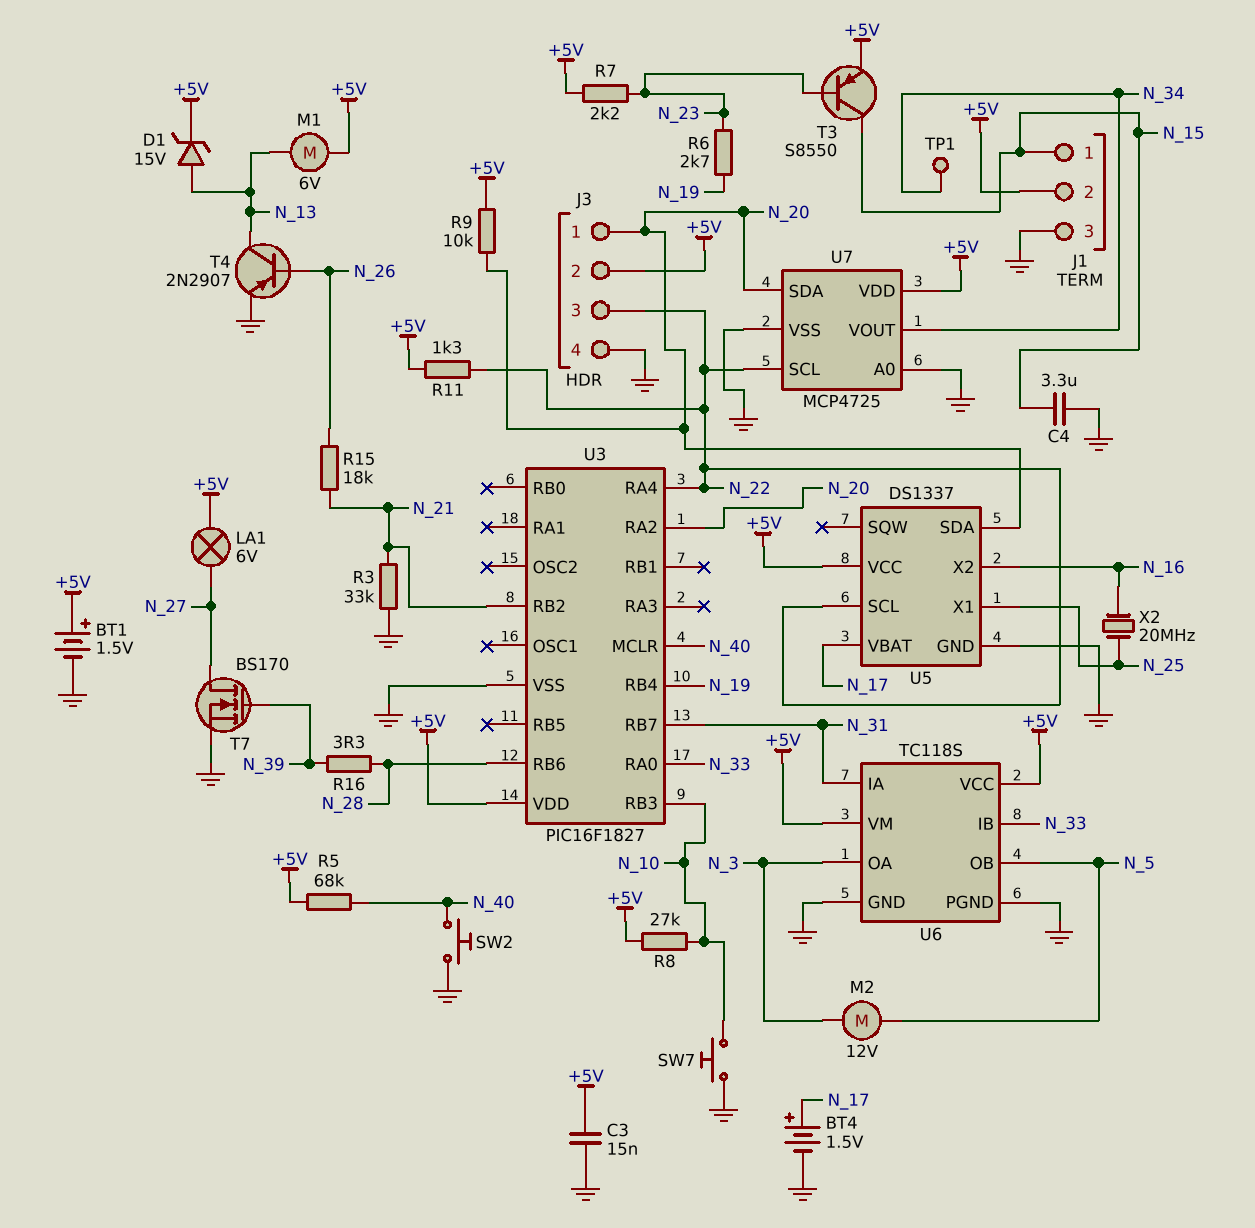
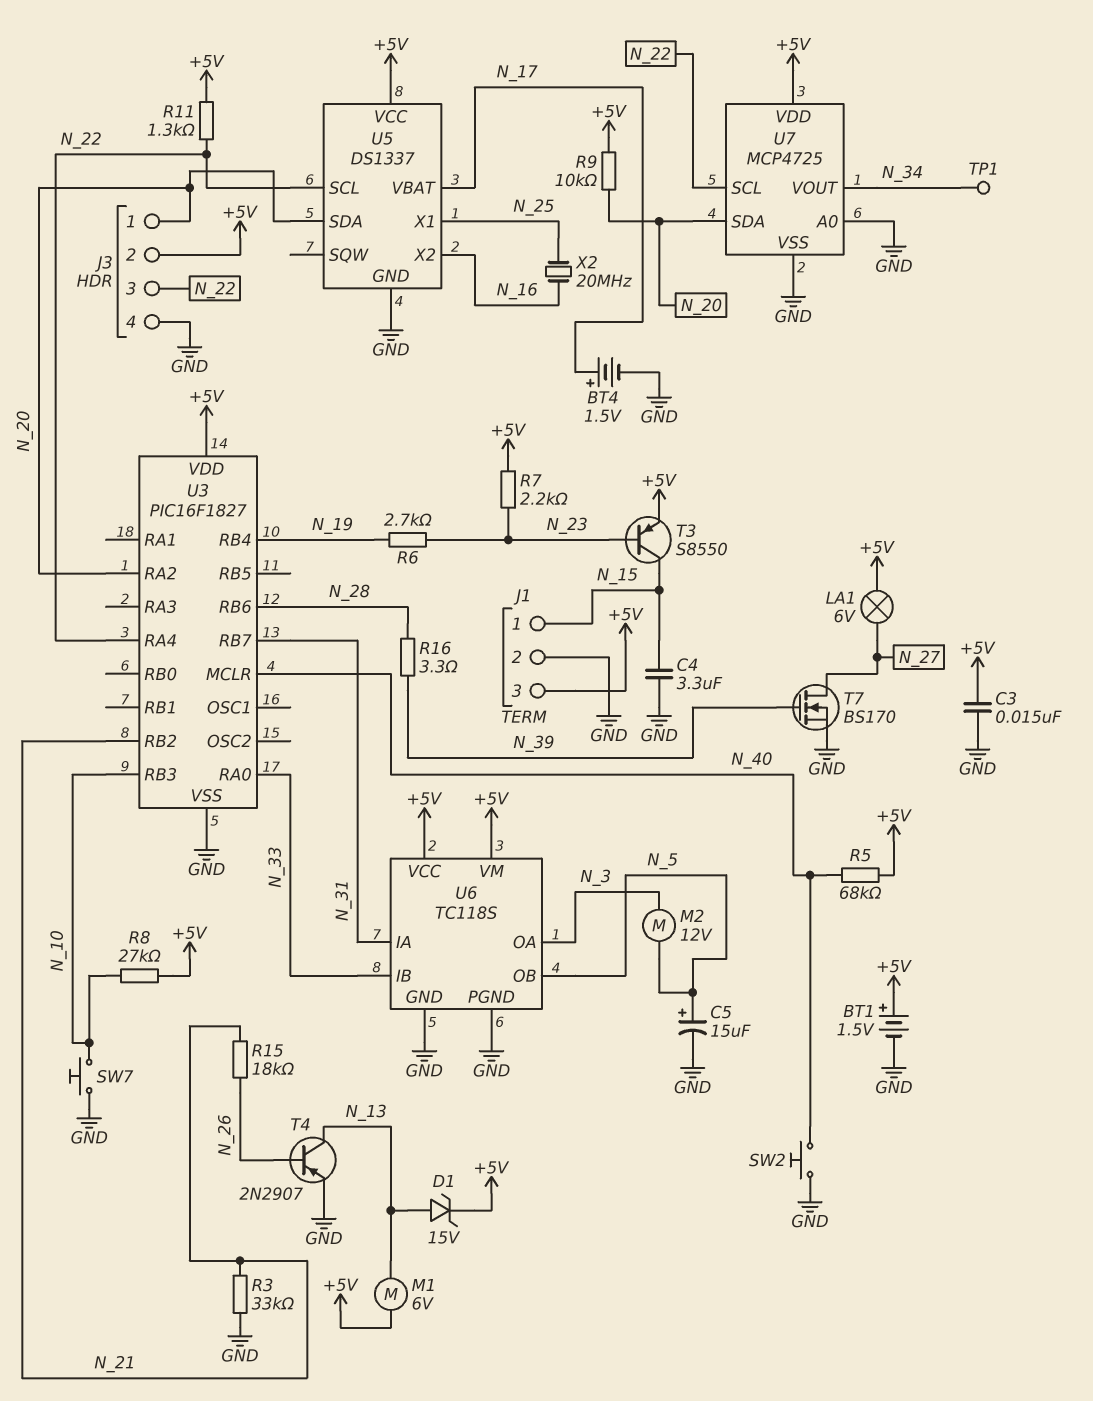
C5: none -> 15uF (plus N_5, minus GND)
J1 pin 2: +5V -> GND
J1 pin 3: GND -> +5V

